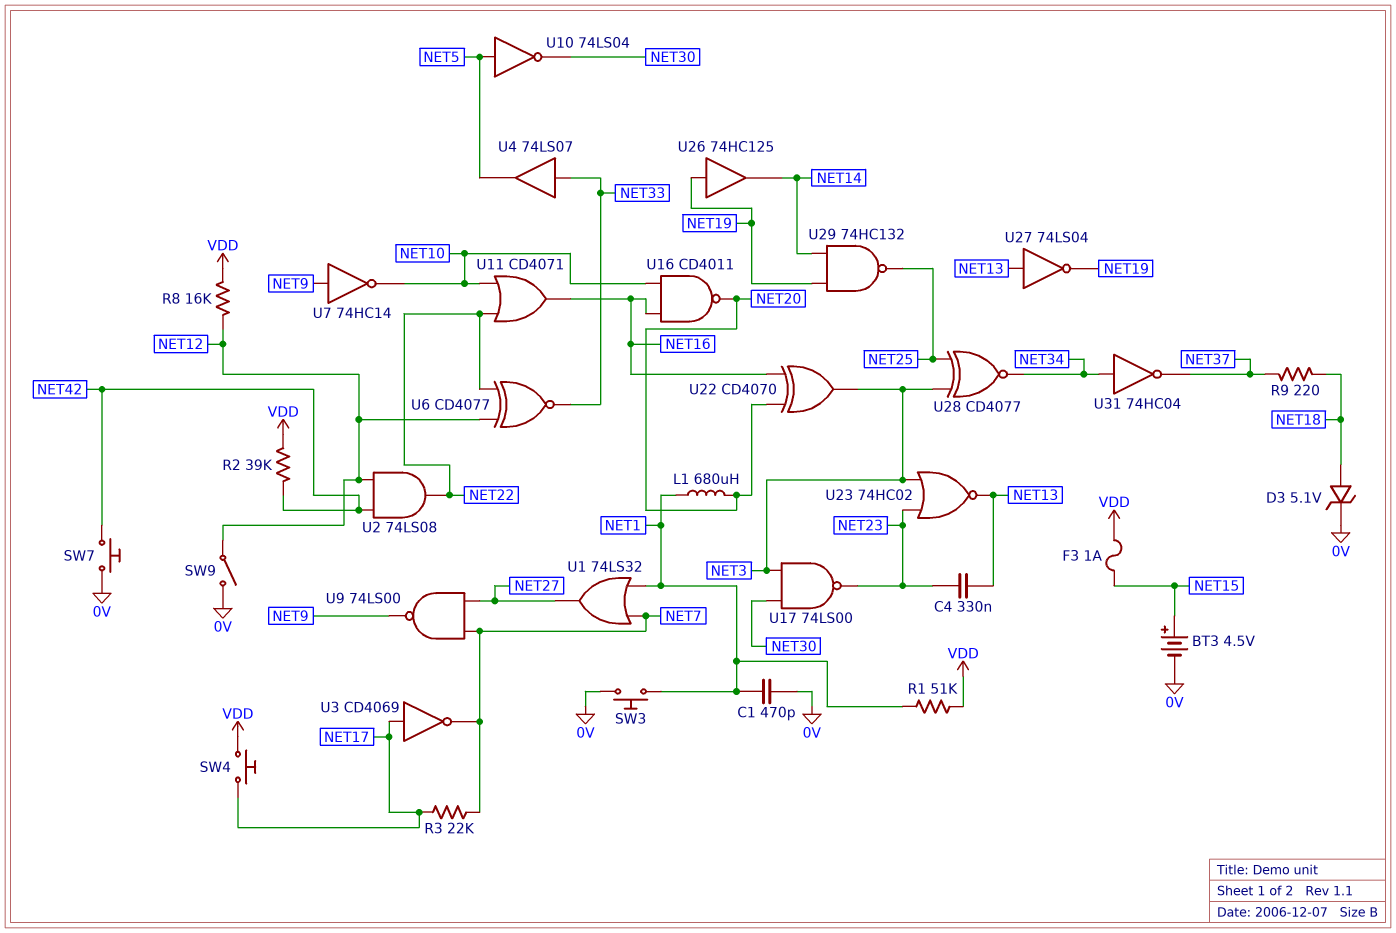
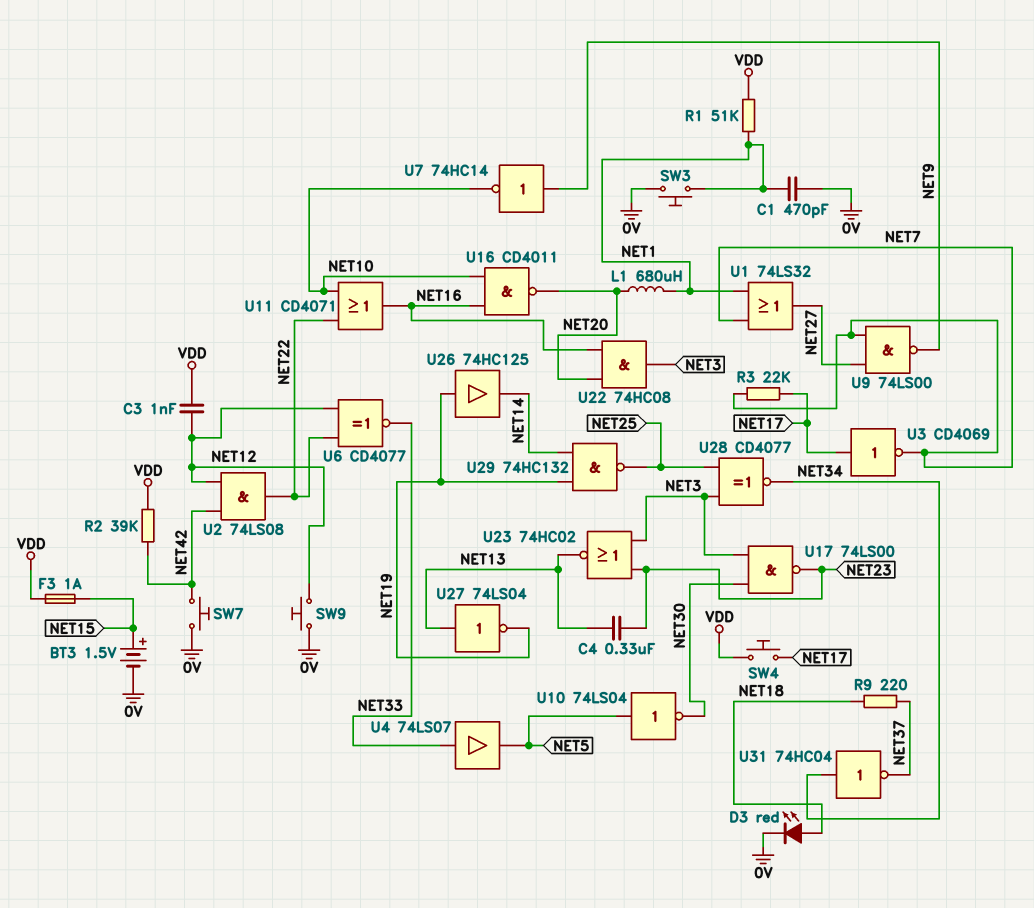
BT3: 4.5V (plus NET15, minus 0V) -> 1.5V (plus NET15, minus 0V)
C3: none -> 1nF (NET12, VDD)
D3: zener 5.1V (A NET18, K 0V) -> LED red (A NET18, K 0V)
R8: 16k (NET12, VDD) -> none
SW9: switch (0V, NET12) -> button (0V, NET12)
U22: XOR CD4070 (in NET16, in NET20, out NET3) -> AND 74HC08 (in NET16, in NET20, out NET3)

